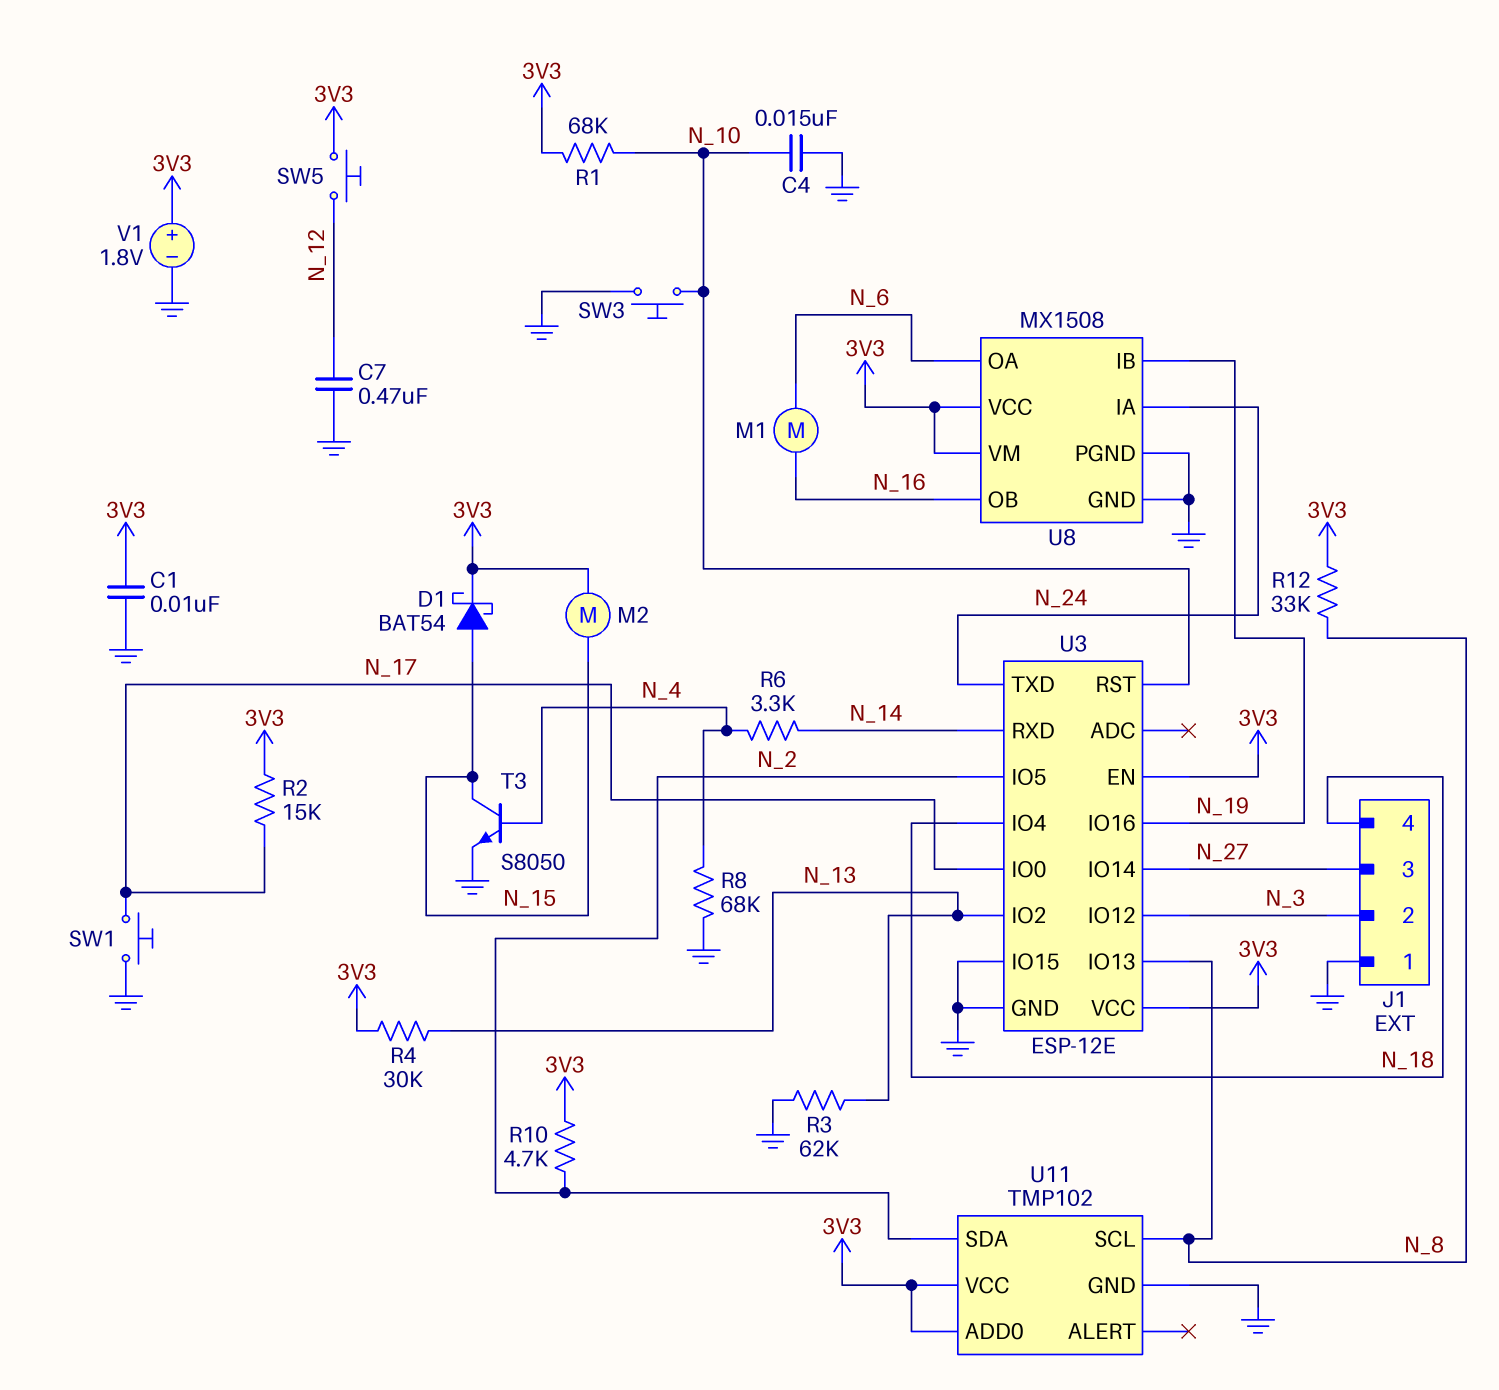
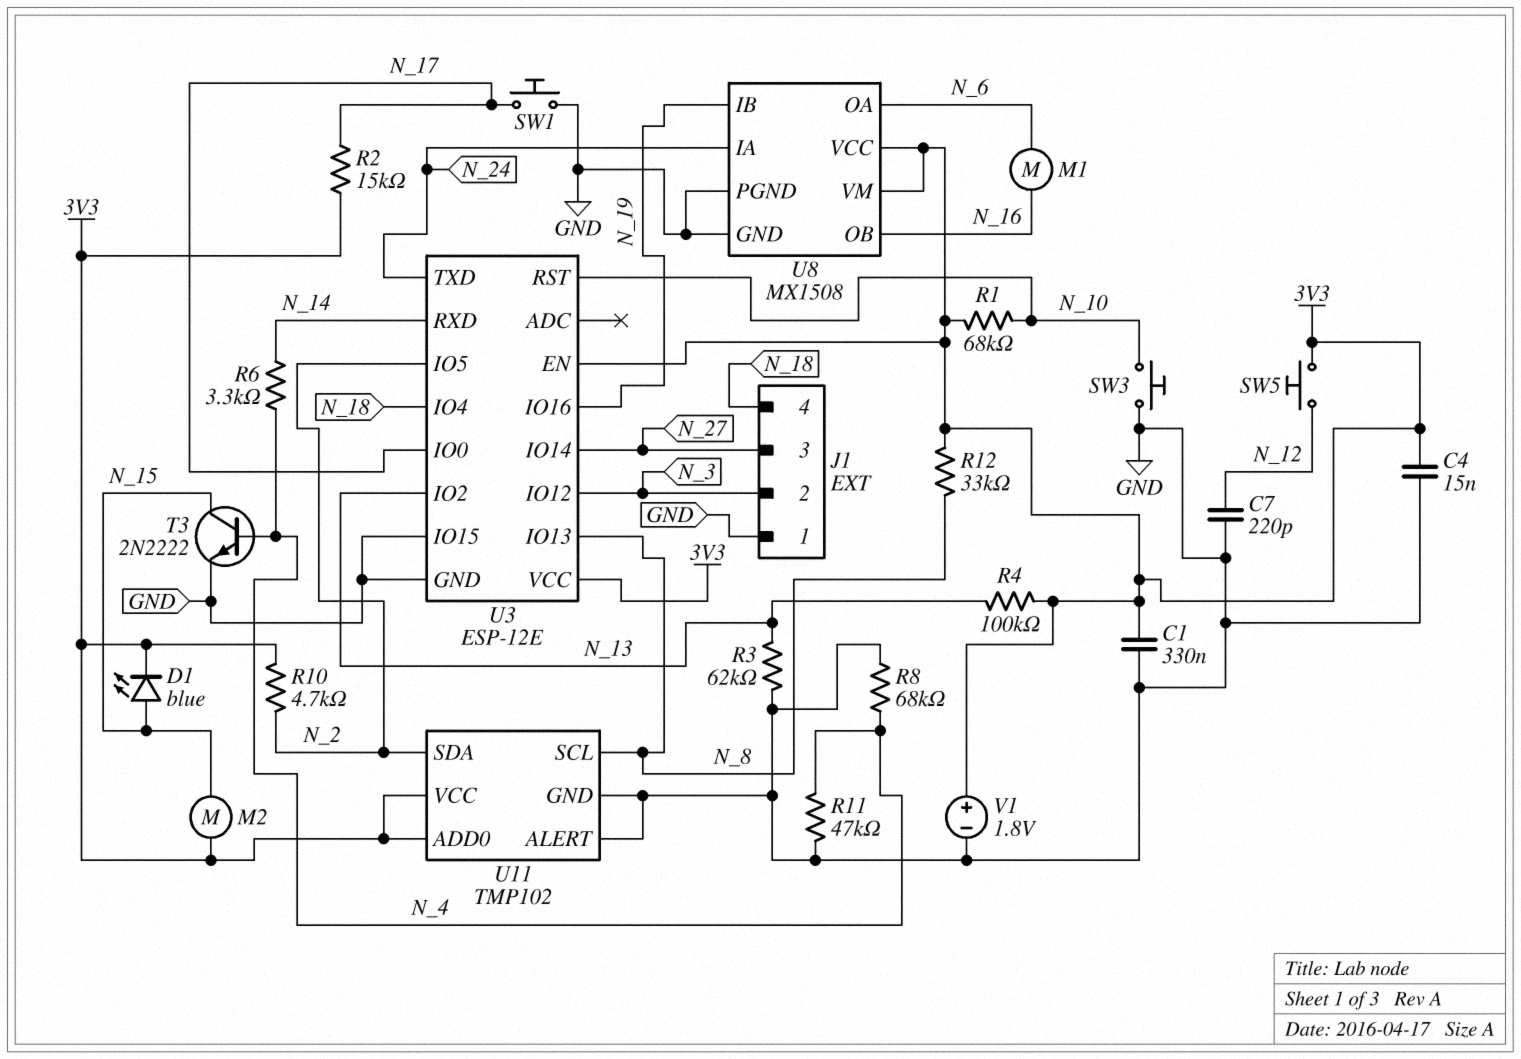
C1: 10nF (3V3, GND) -> 330nF (3V3, GND)
C4: 15nF (GND, N_10) -> 15nF (3V3, GND)
C7: 470nF (GND, N_12) -> 220pF (GND, N_12)
D1: schottky BAT54 (A N_15, K 3V3) -> LED blue (A N_15, K 3V3)
R4: 30k (3V3, N_13) -> 100k (3V3, N_13)
R11: none -> 47k (GND, N_4)
T3: NPN S8050 (B N_4, C N_15, E GND) -> NPN 2N2222 (B N_4, C N_15, E GND)
U11 pin ALERT: none -> GND

